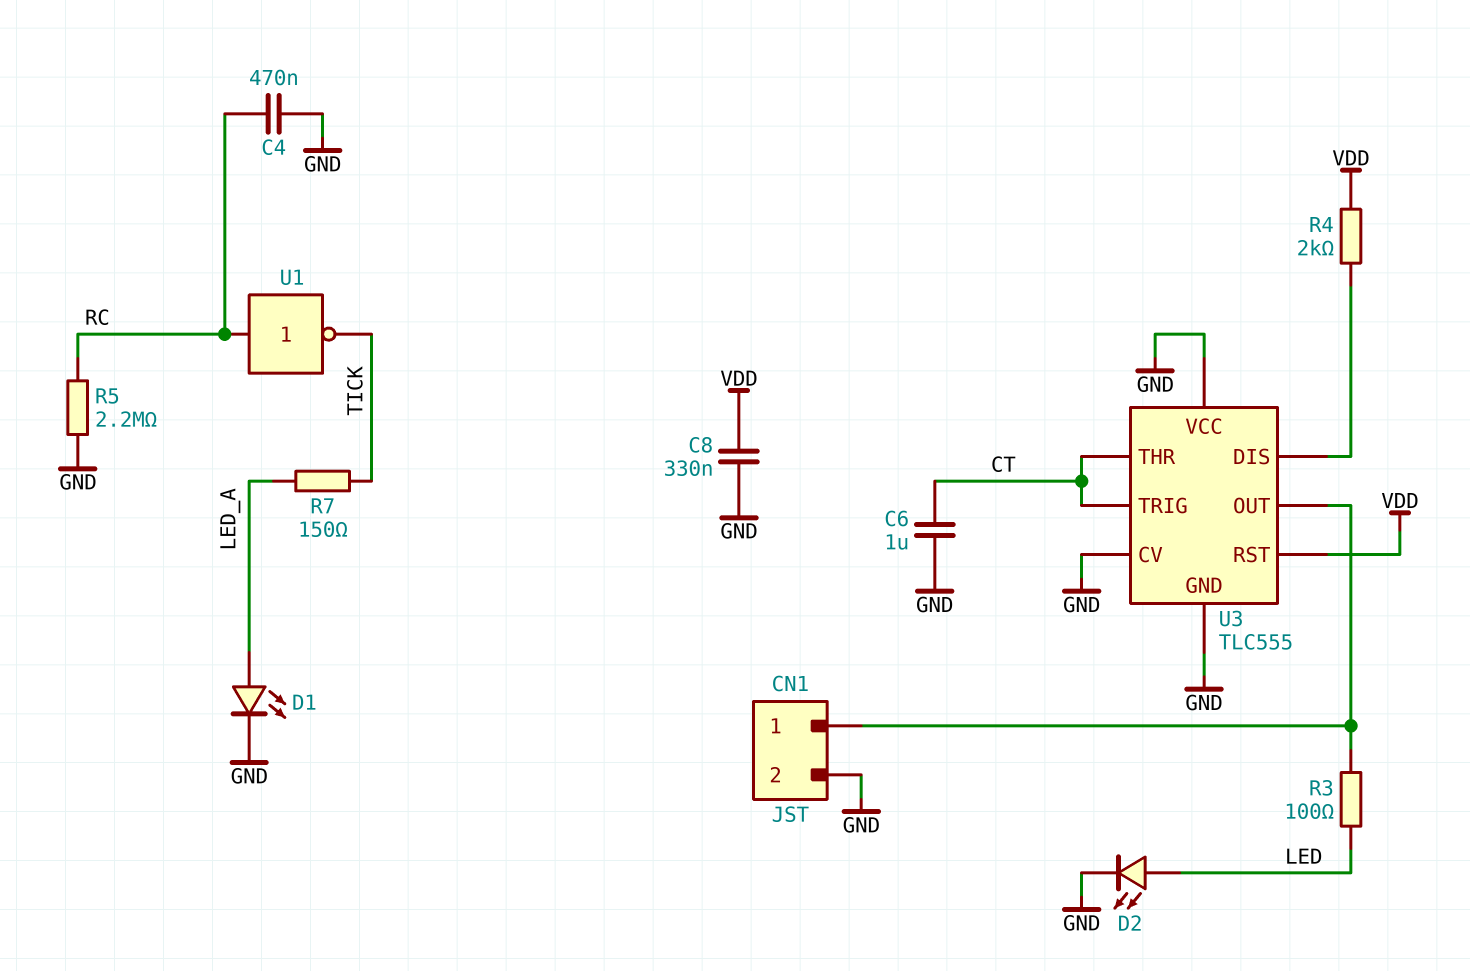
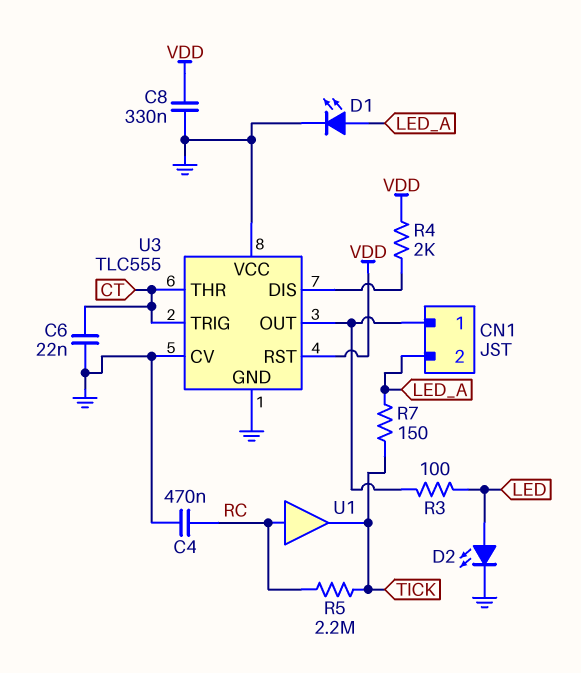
C6: 1uF (CT, GND) -> 22nF (CT, GND)
CN1 pin 2: GND -> LED_A
R5: 2.2M (GND, RC) -> 2.2M (RC, TICK)
U1: NOT (in RC, out TICK) -> buffer (in RC, out TICK)

